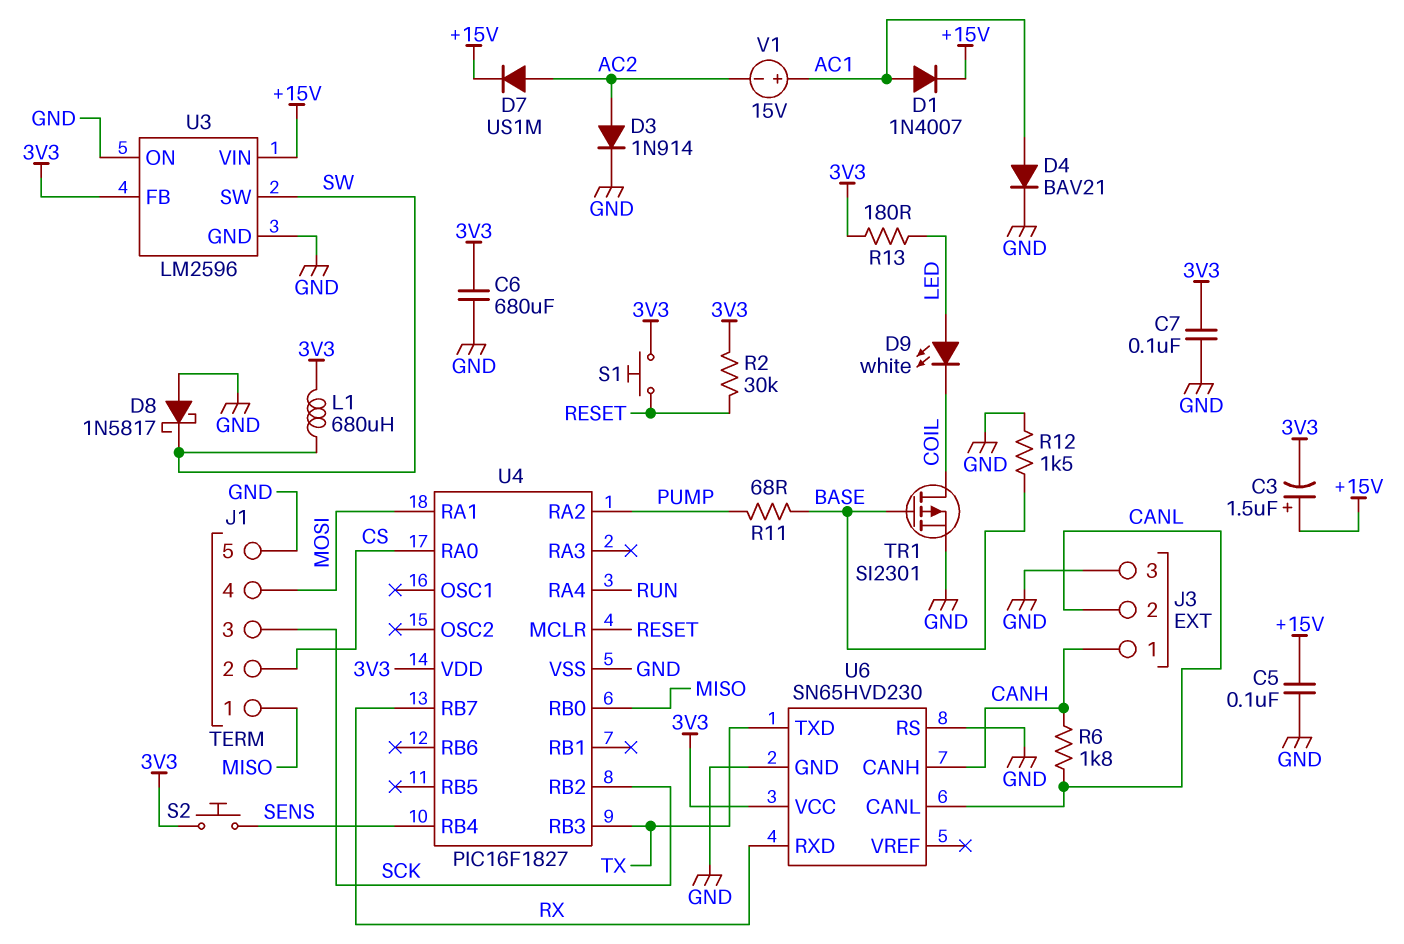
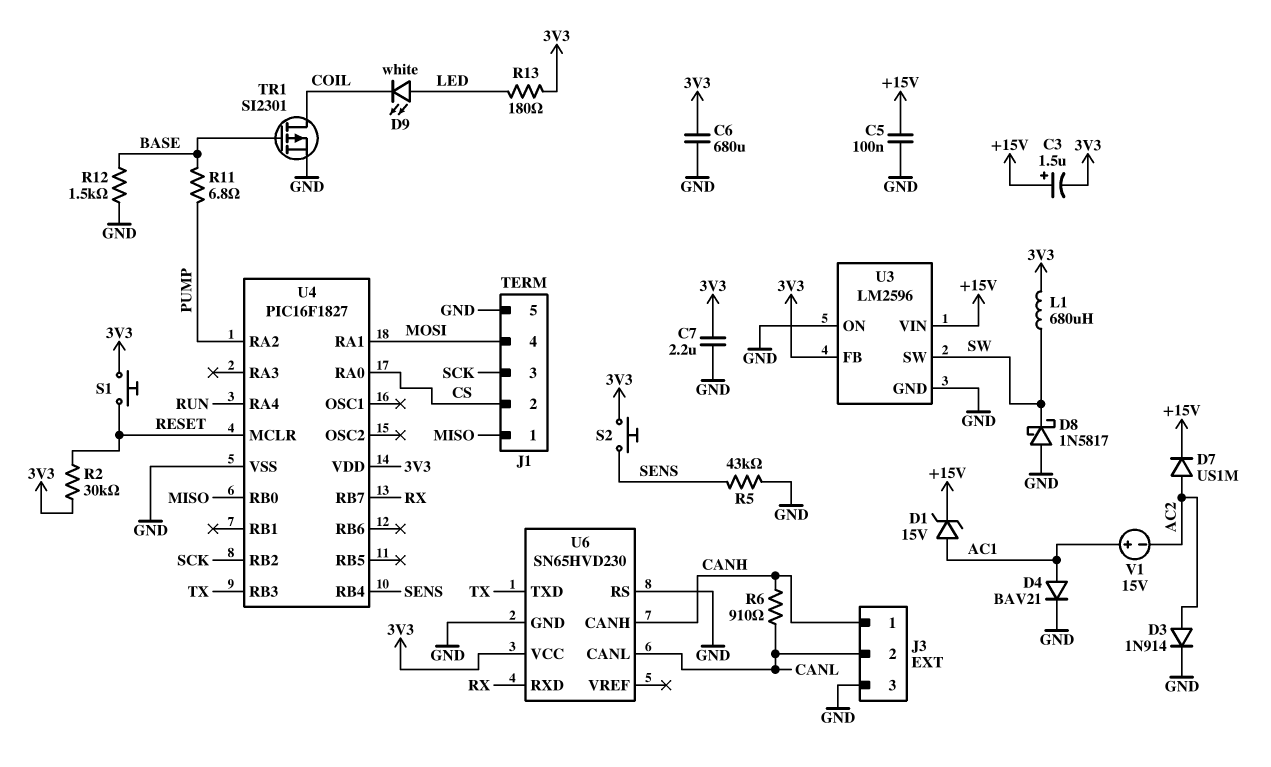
C7: 100nF (3V3, GND) -> 2.2uF (3V3, GND)
D1: diode 1N4007 (A AC1, K +15V) -> zener 15V (A AC1, K +15V)
R5: none -> 43k (GND, SENS)
R6: 1.8k (CANH, CANL) -> 910 (CANH, CANL)
R11: 68 (BASE, PUMP) -> 6.8 (BASE, PUMP)

